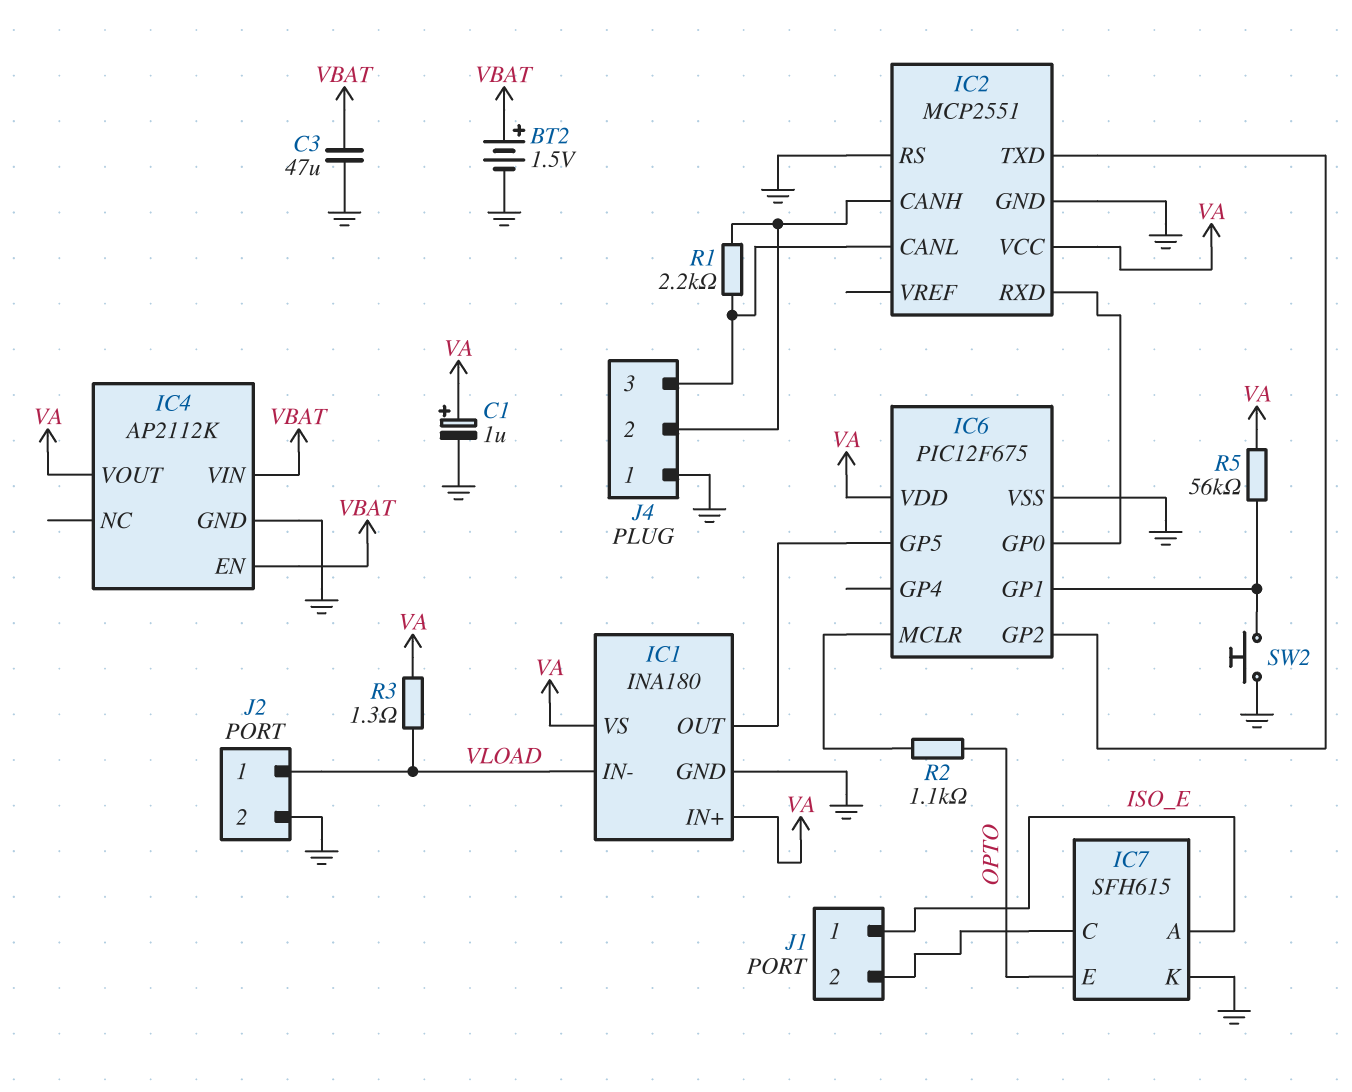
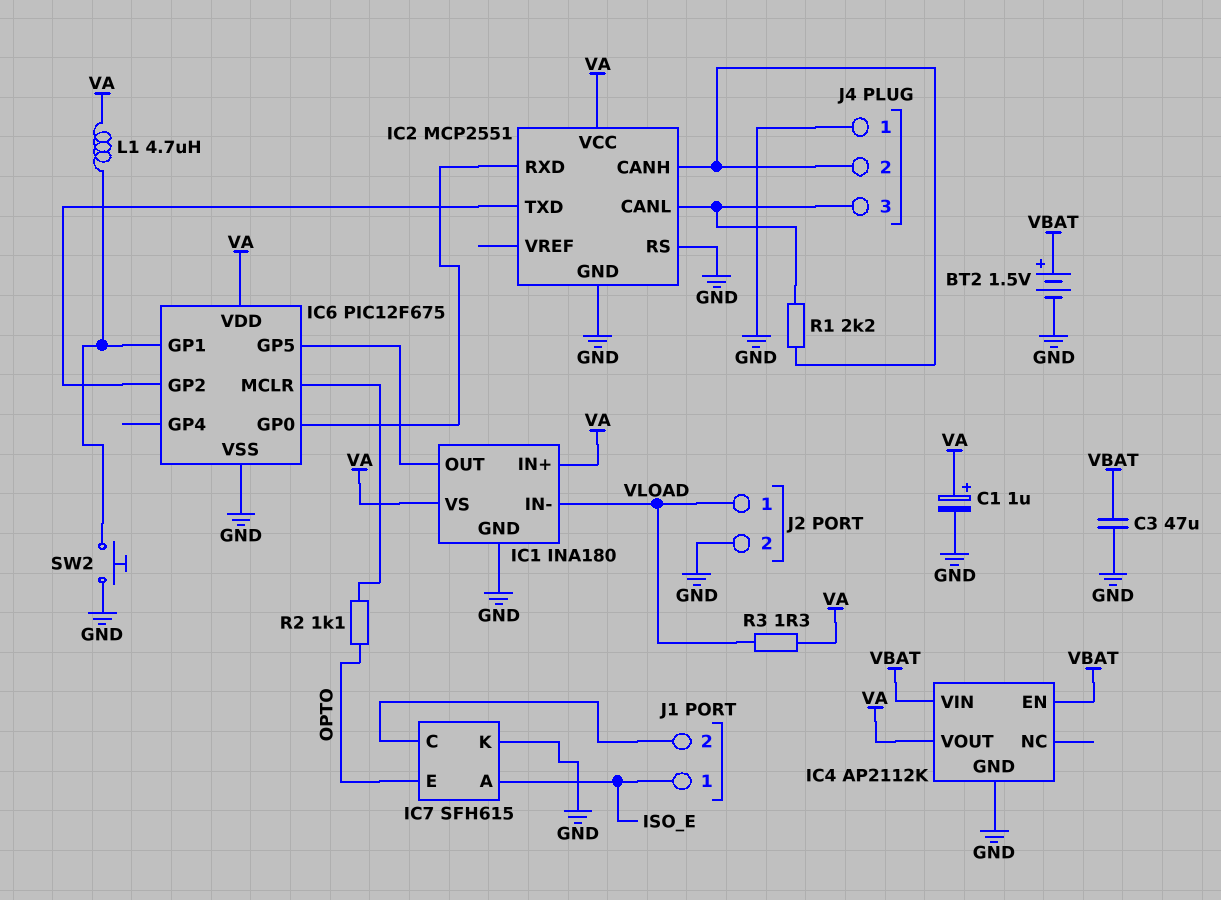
L1: none -> 4.7uH (IC6/GP1, VA)
R5: 56k (IC6/GP1, VA) -> none

